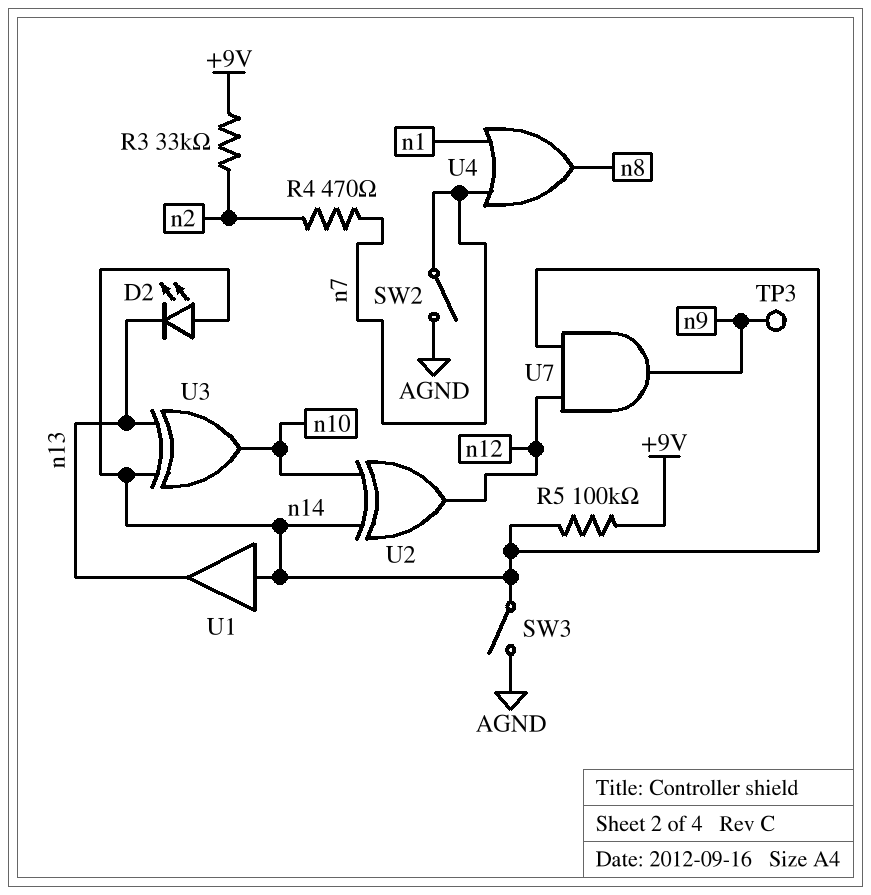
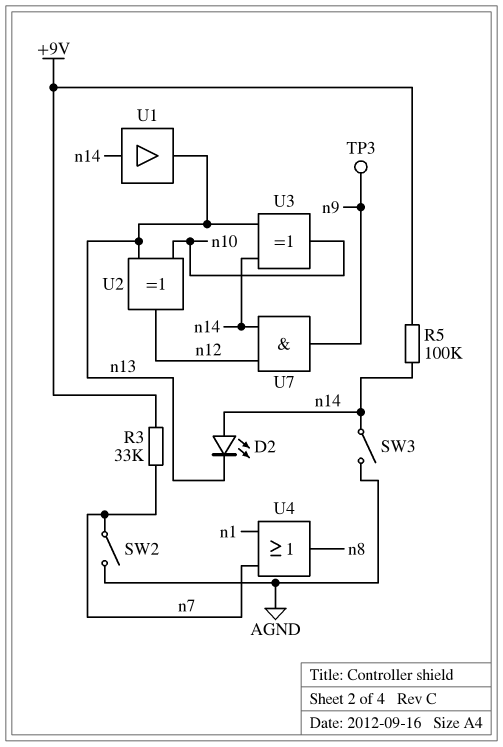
R3: 33k (+9V, n2) -> 33k (+9V, n7)
R4: 470 (n2, n7) -> none
U2: XOR (in n10, in n14, out n12) -> XOR (in n10, in n13, out n12)

